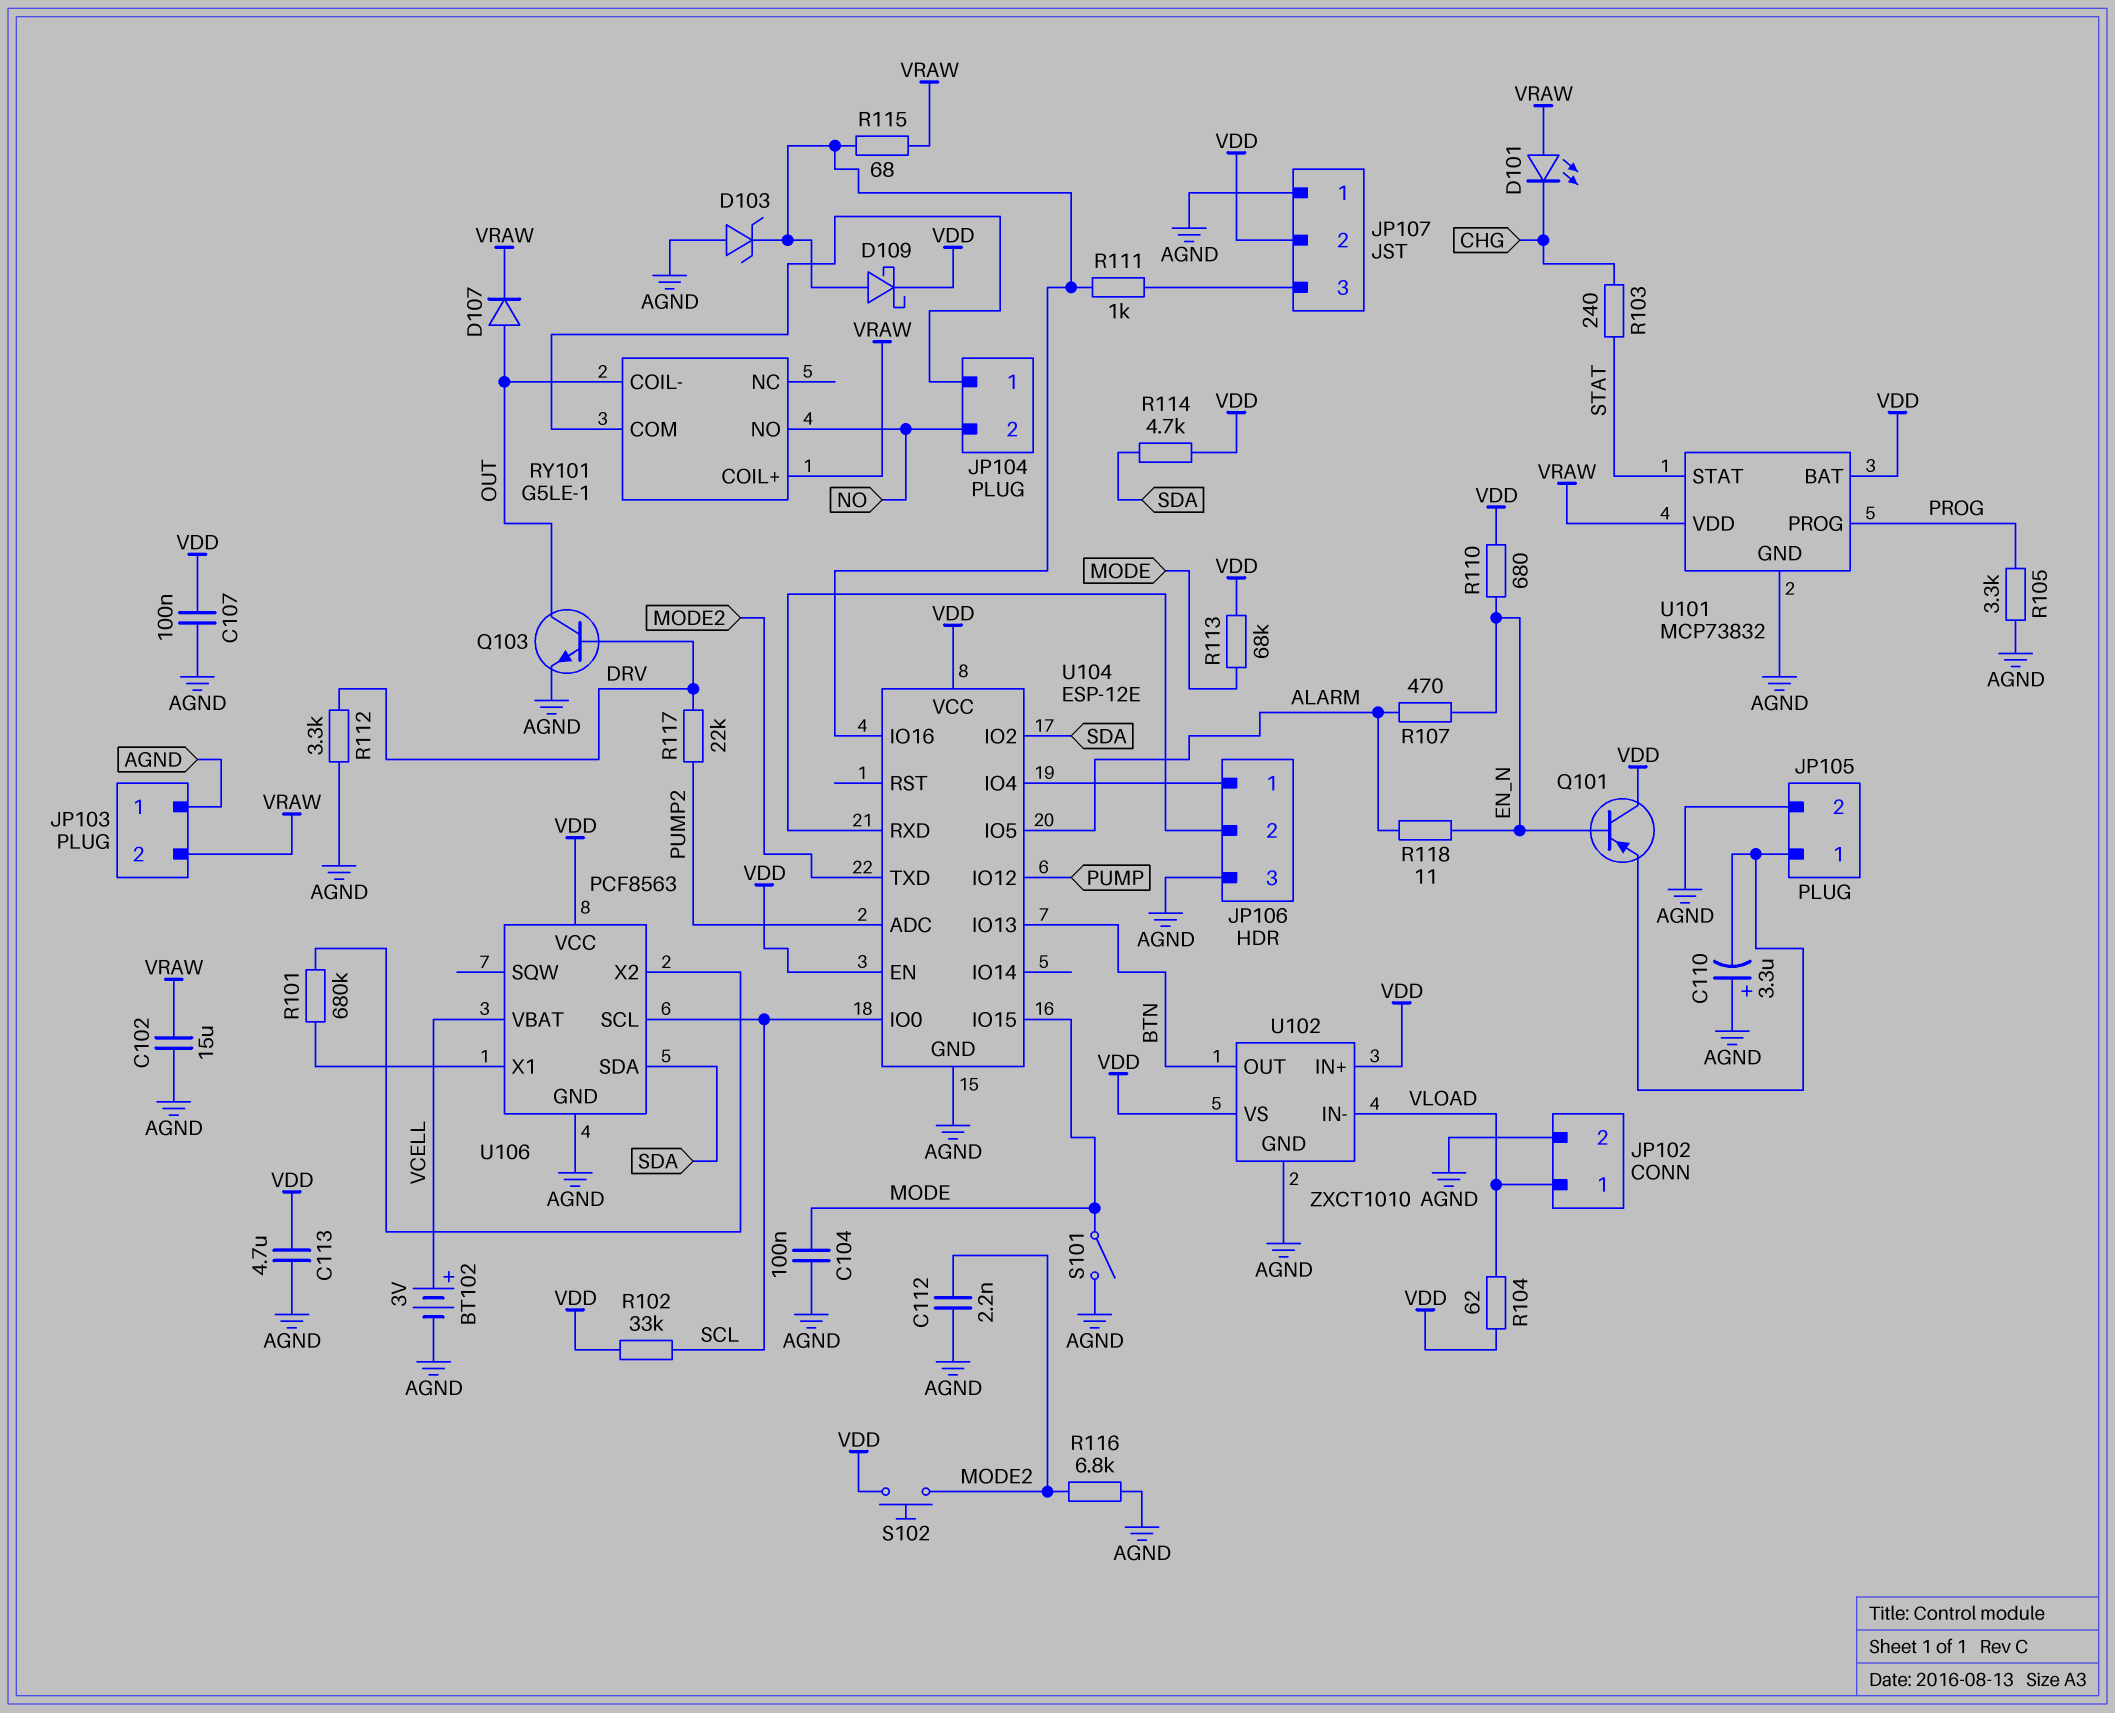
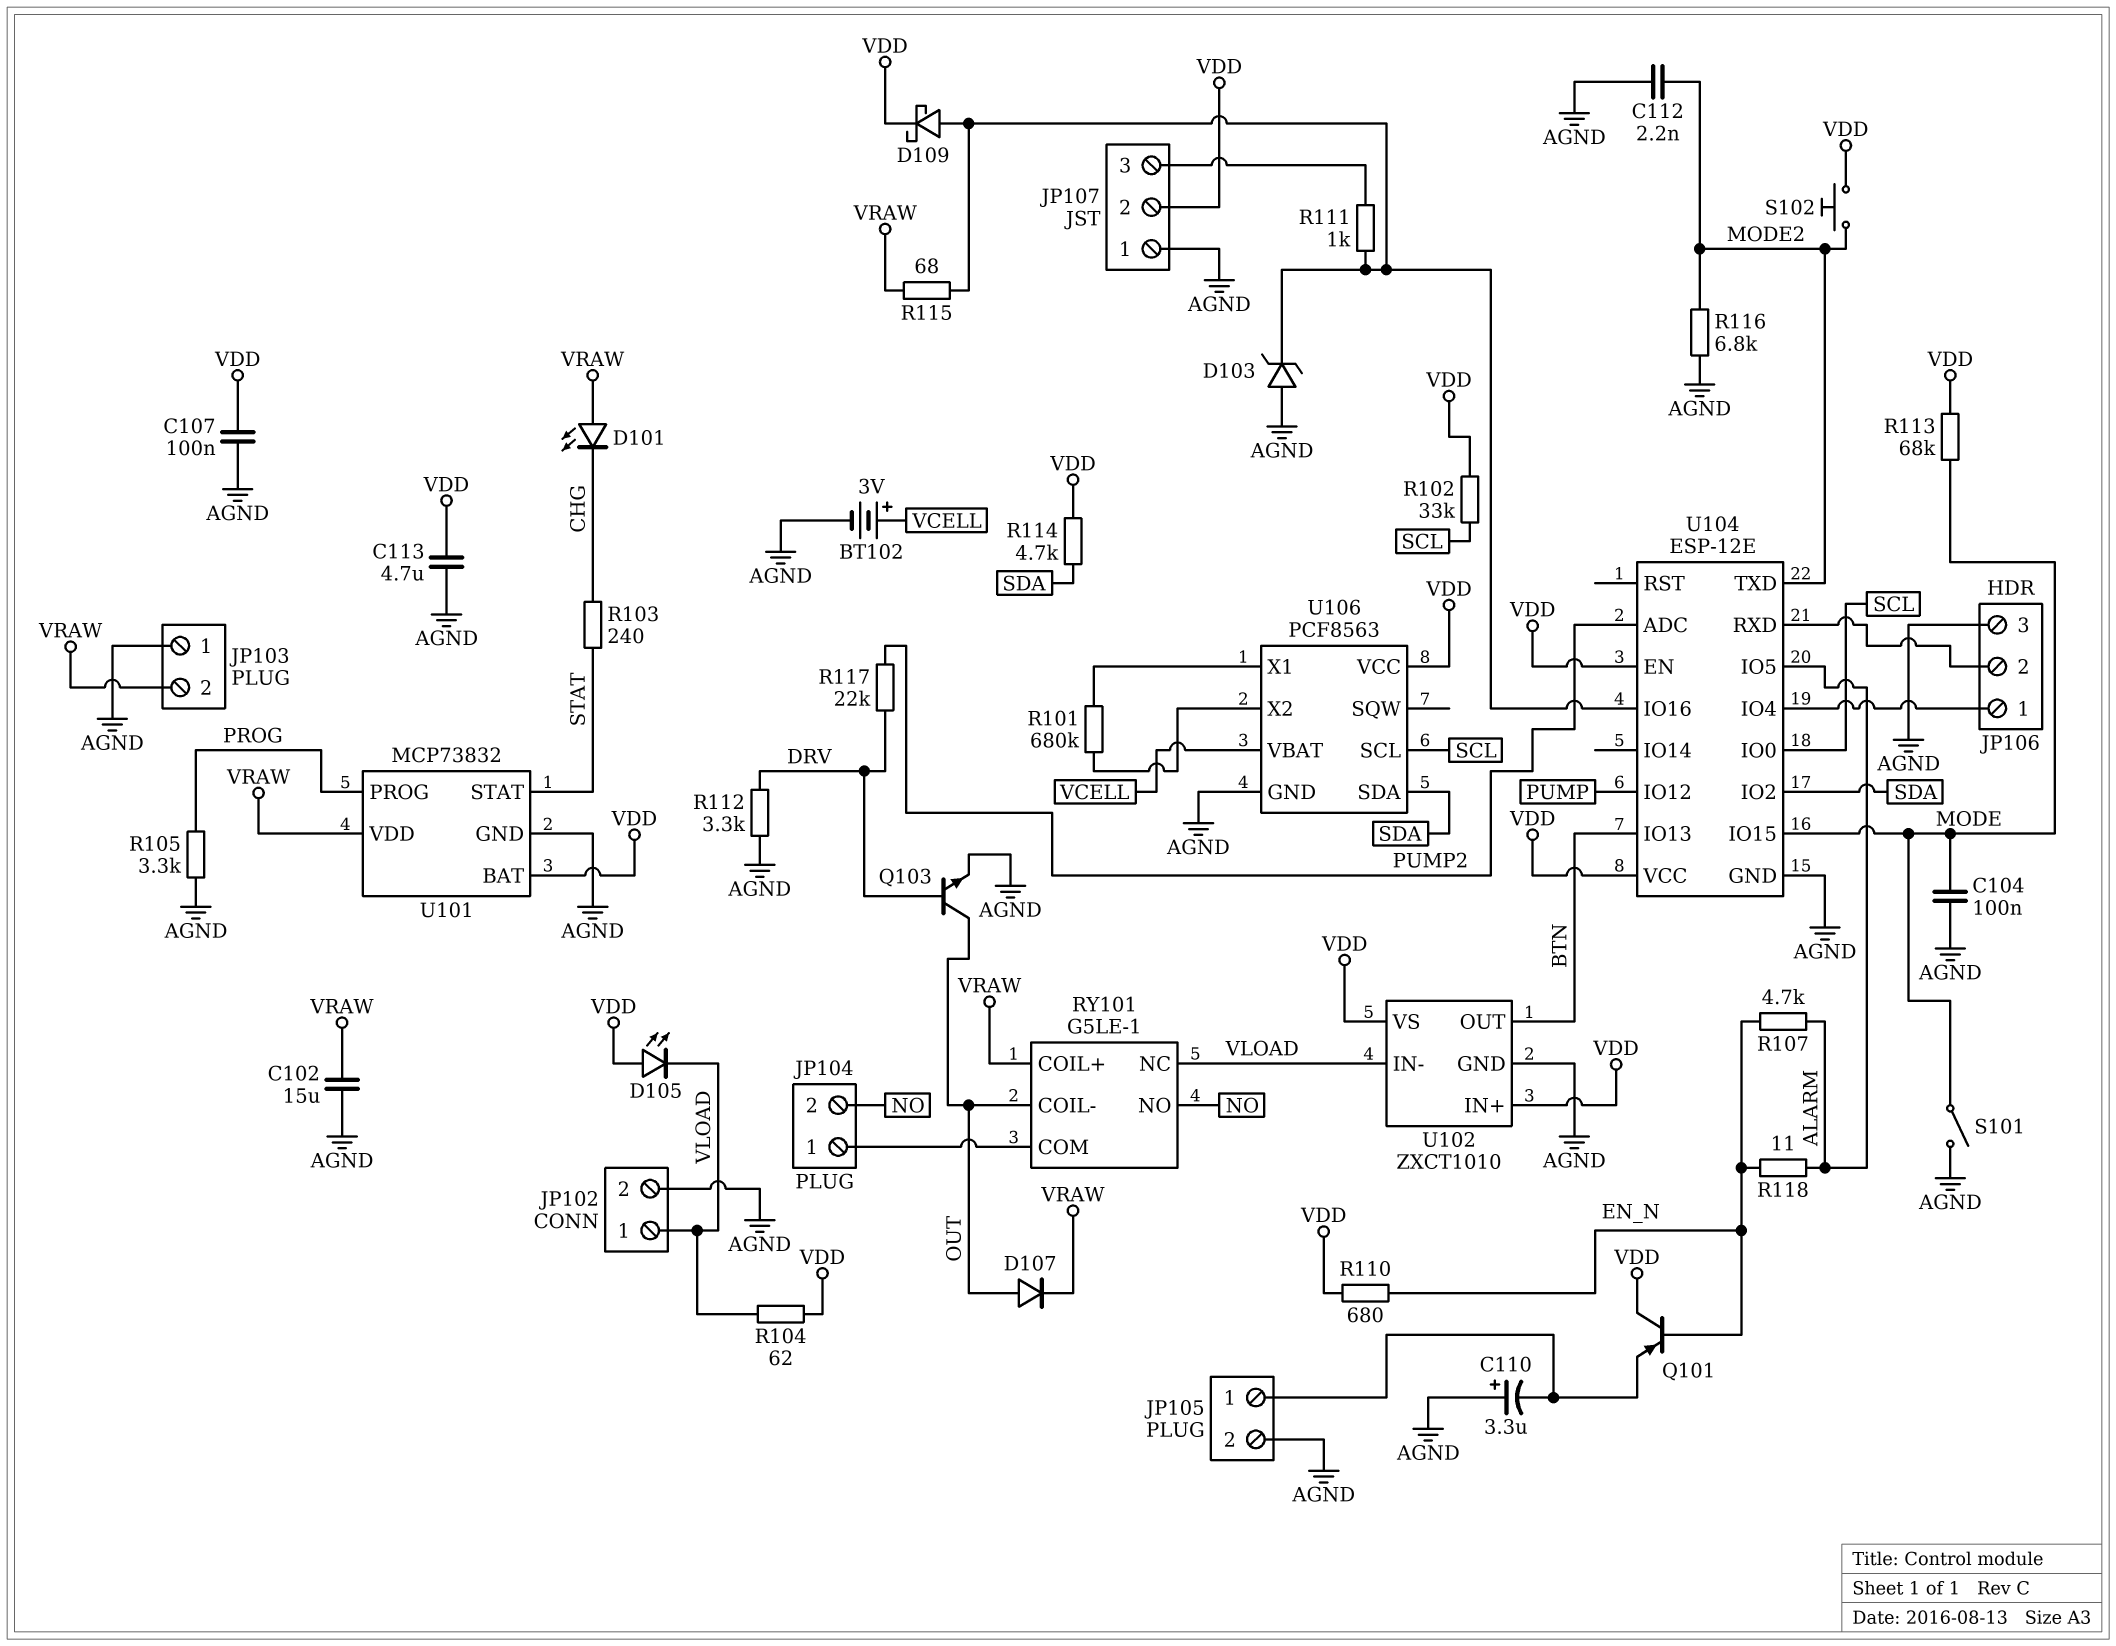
D105: none -> LED (A VDD, K VLOAD)
R107: 470 (ALARM, EN_N) -> 4.7k (ALARM, EN_N)
RY101 pin NC: none -> VLOAD

